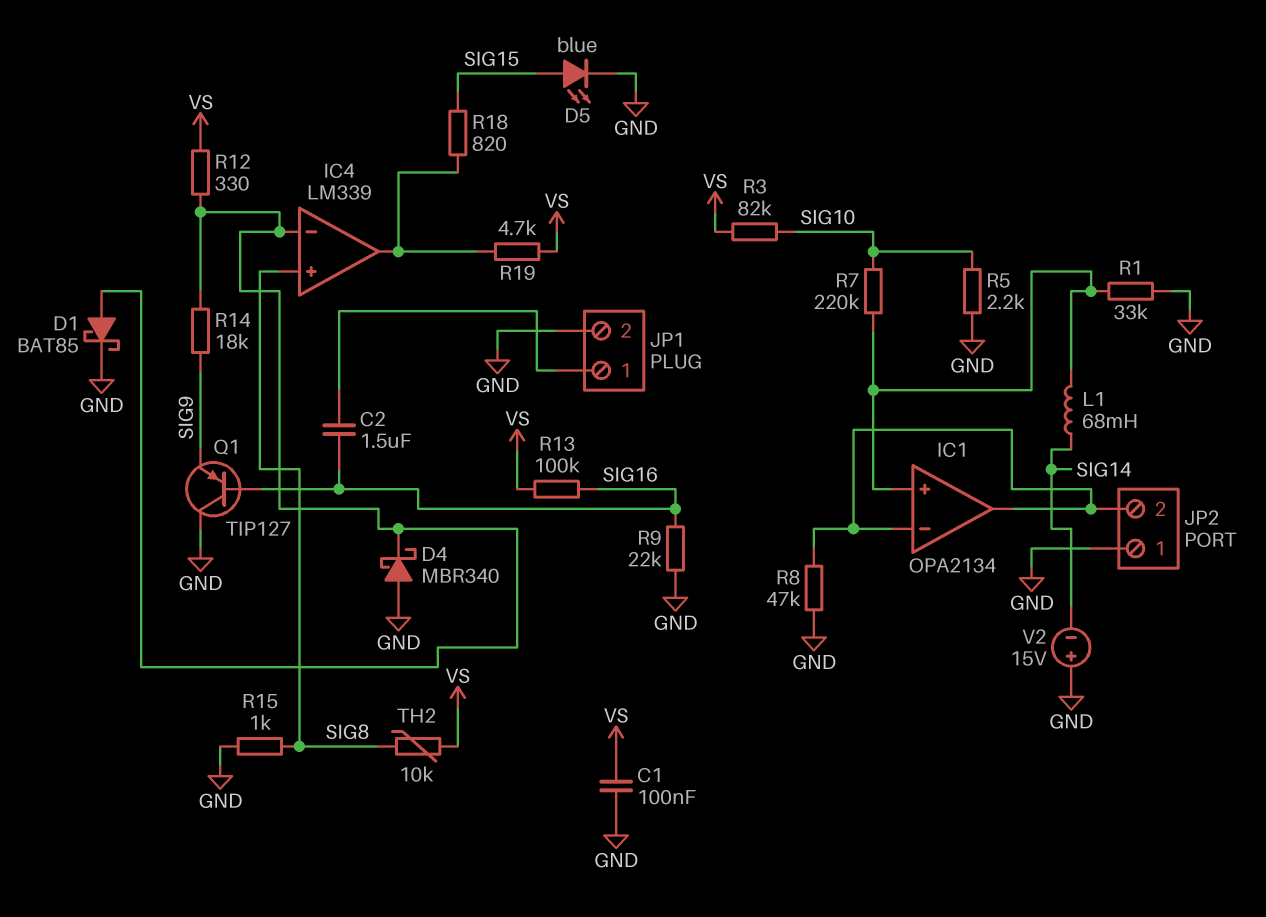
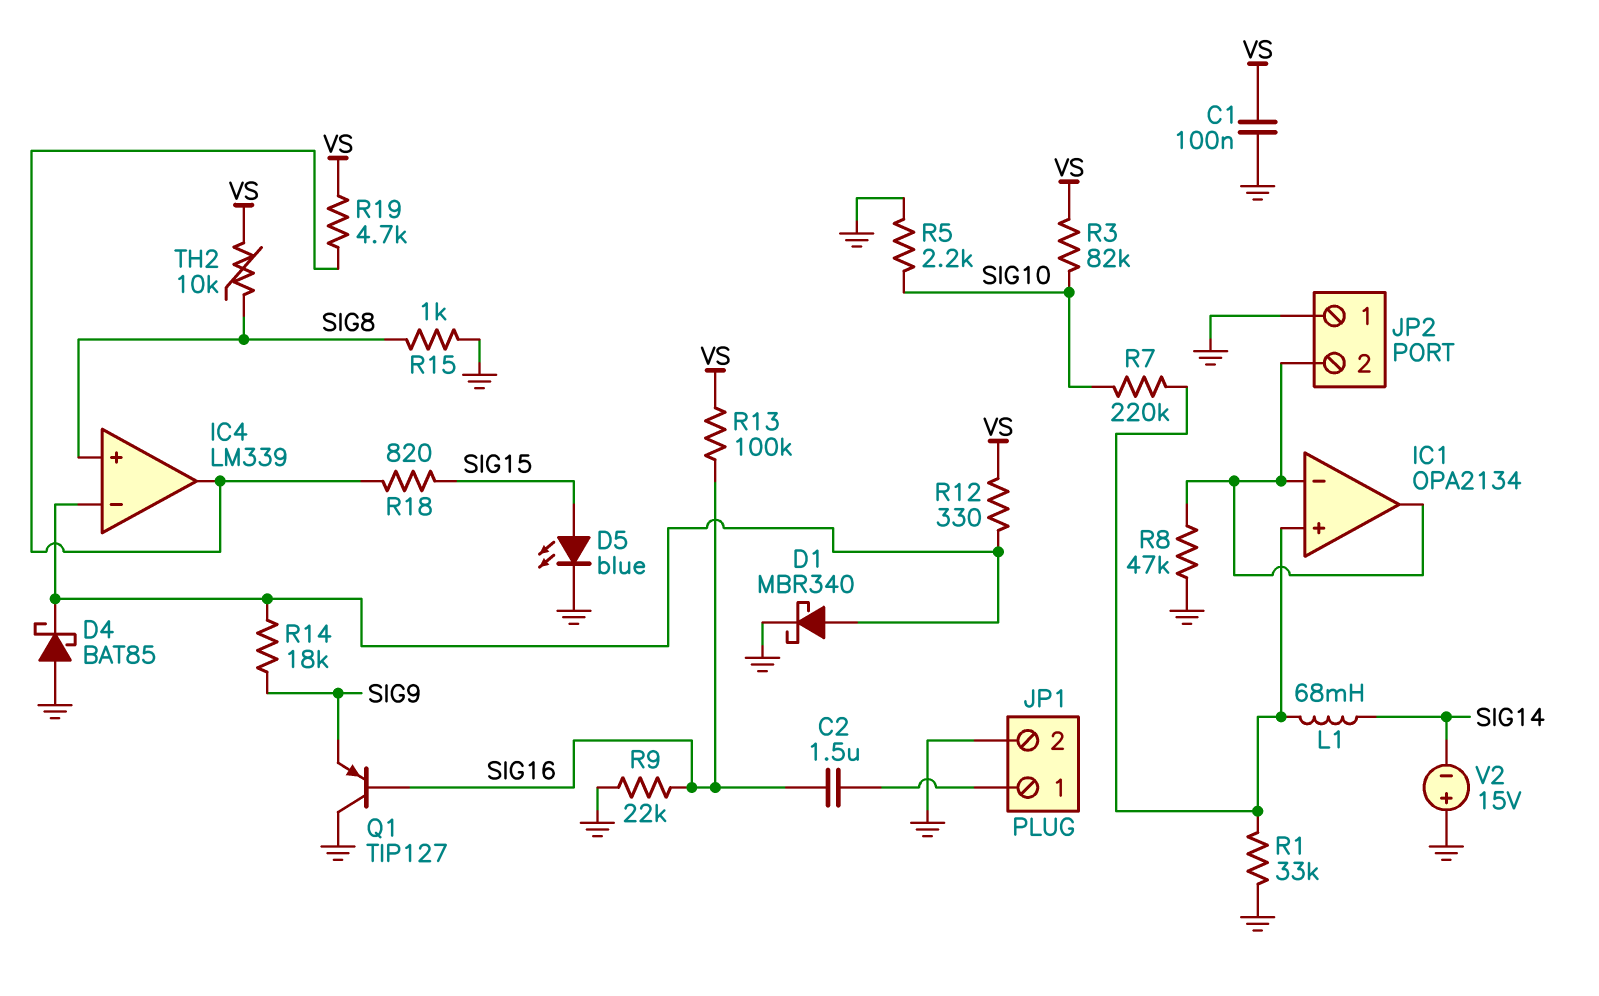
D1: schottky BAT85 (A IC4/in-, K GND) -> schottky MBR340 (A IC4/in-, K GND)
D4: schottky MBR340 (A GND, K IC4/in-) -> schottky BAT85 (A GND, K IC4/in-)

